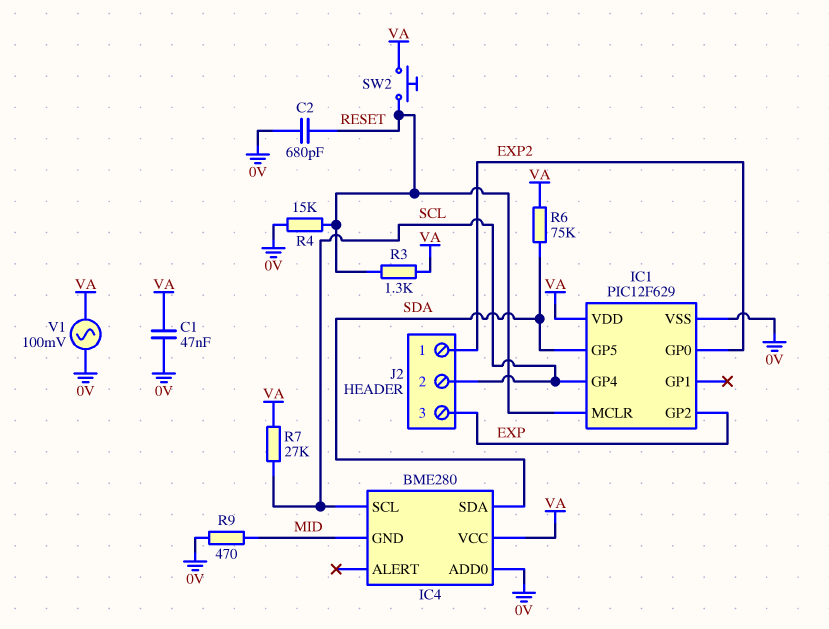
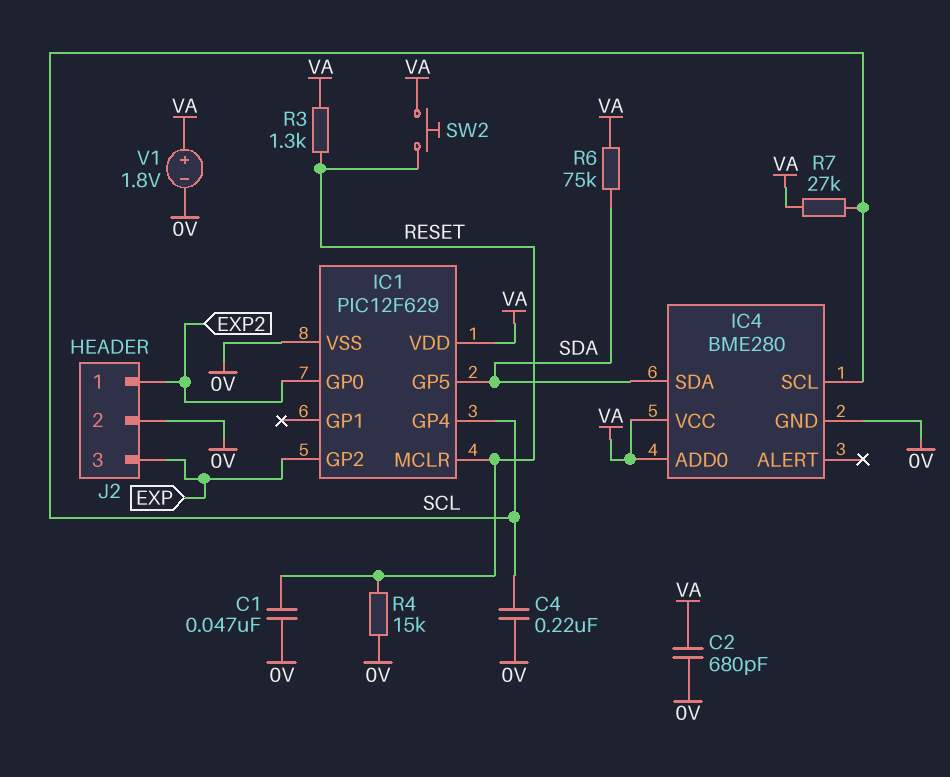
C1: 47nF (0V, VA) -> 47nF (0V, RESET)
C2: 680pF (0V, RESET) -> 680pF (0V, VA)
C4: none -> 220nF (0V, SCL)
IC4 pin ADD0: 0V -> VA
IC4 pin GND: MID -> 0V
J2 pin 2: SCL -> 0V
R9: 470 (0V, MID) -> none
V1: AC 100mV (0V, VA) -> 1.8V (plus VA, minus 0V)

